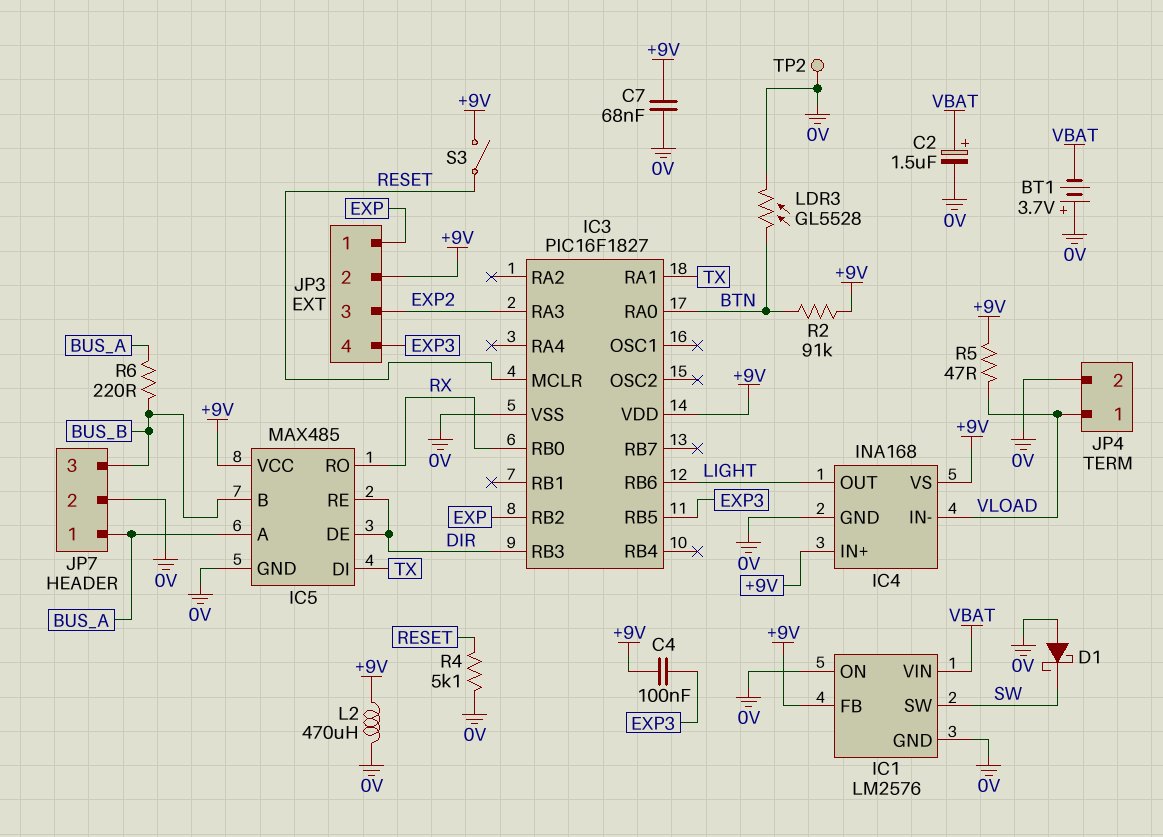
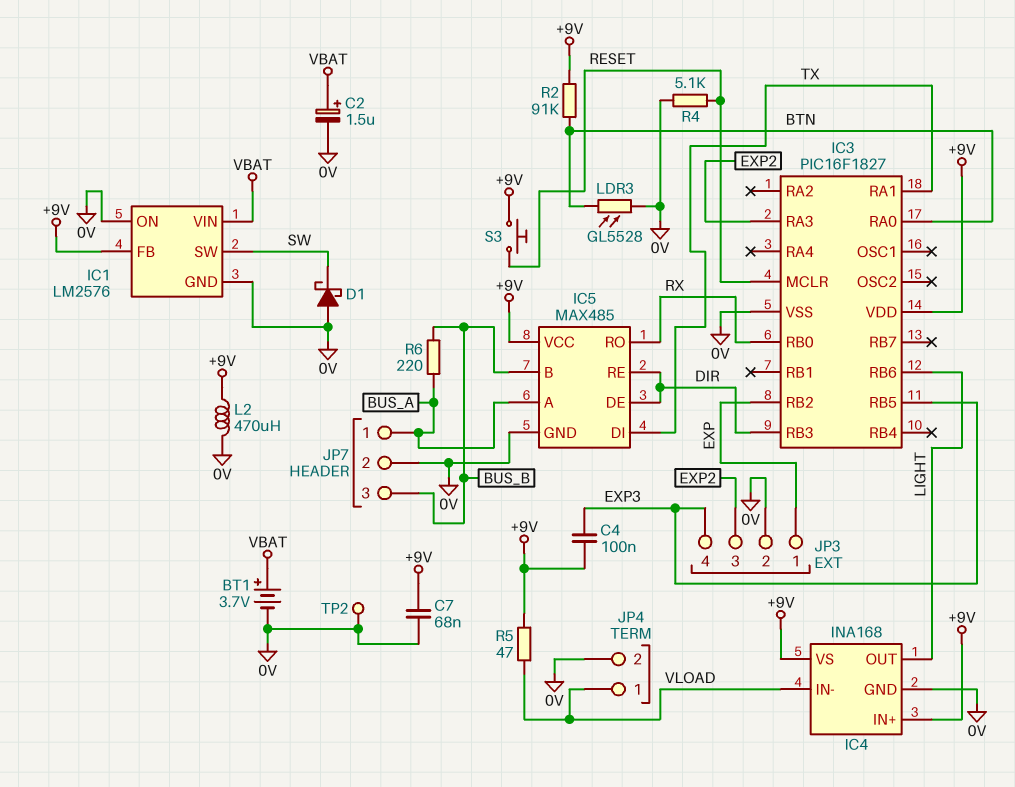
BT1: 3.7V (plus 0V, minus VBAT) -> 3.7V (plus VBAT, minus 0V)
JP3 pin 2: +9V -> 0V
S3: switch (+9V, RESET) -> button (+9V, RESET)

